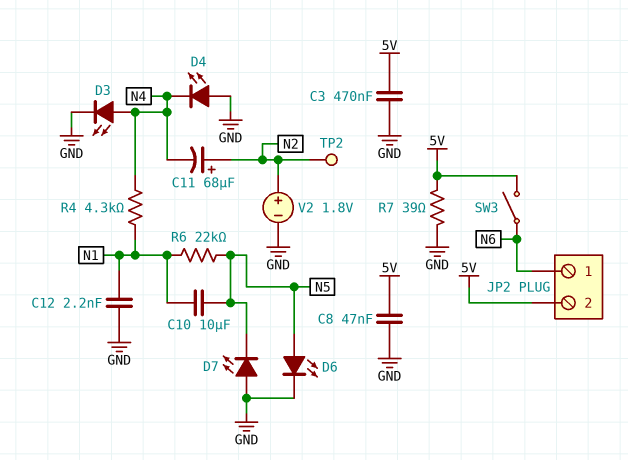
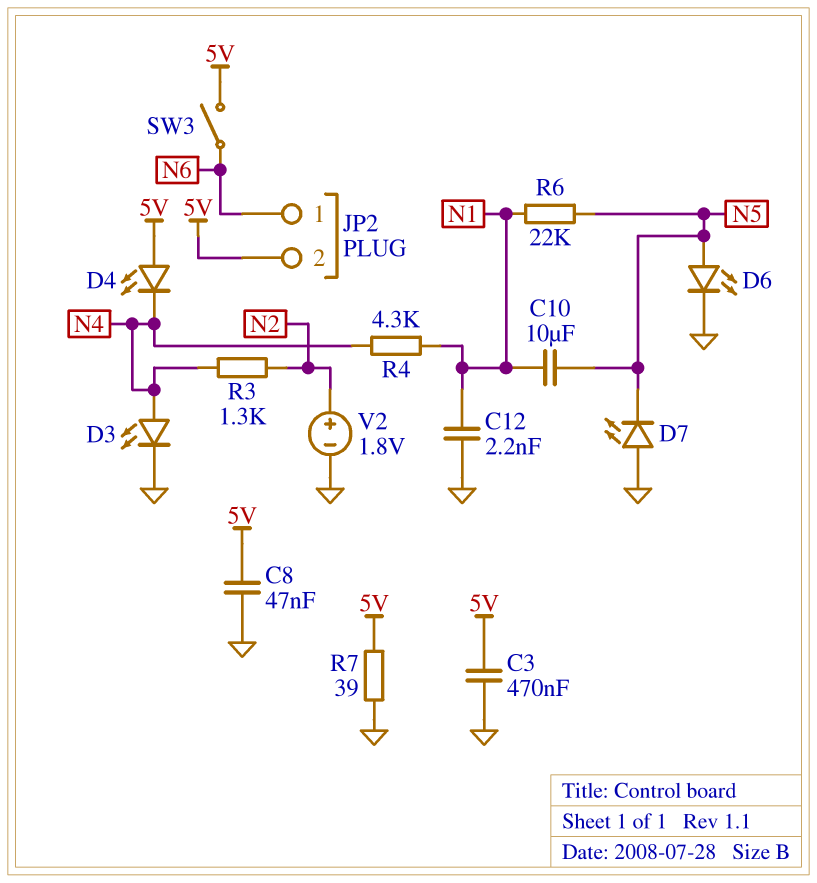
C11: 68uF (plus N2, minus N4) -> none
D4: LED (A GND, K N4) -> LED (A 5V, K N4)
R3: none -> 1.3k (N2, N4)
TP2: test point (N2) -> none

